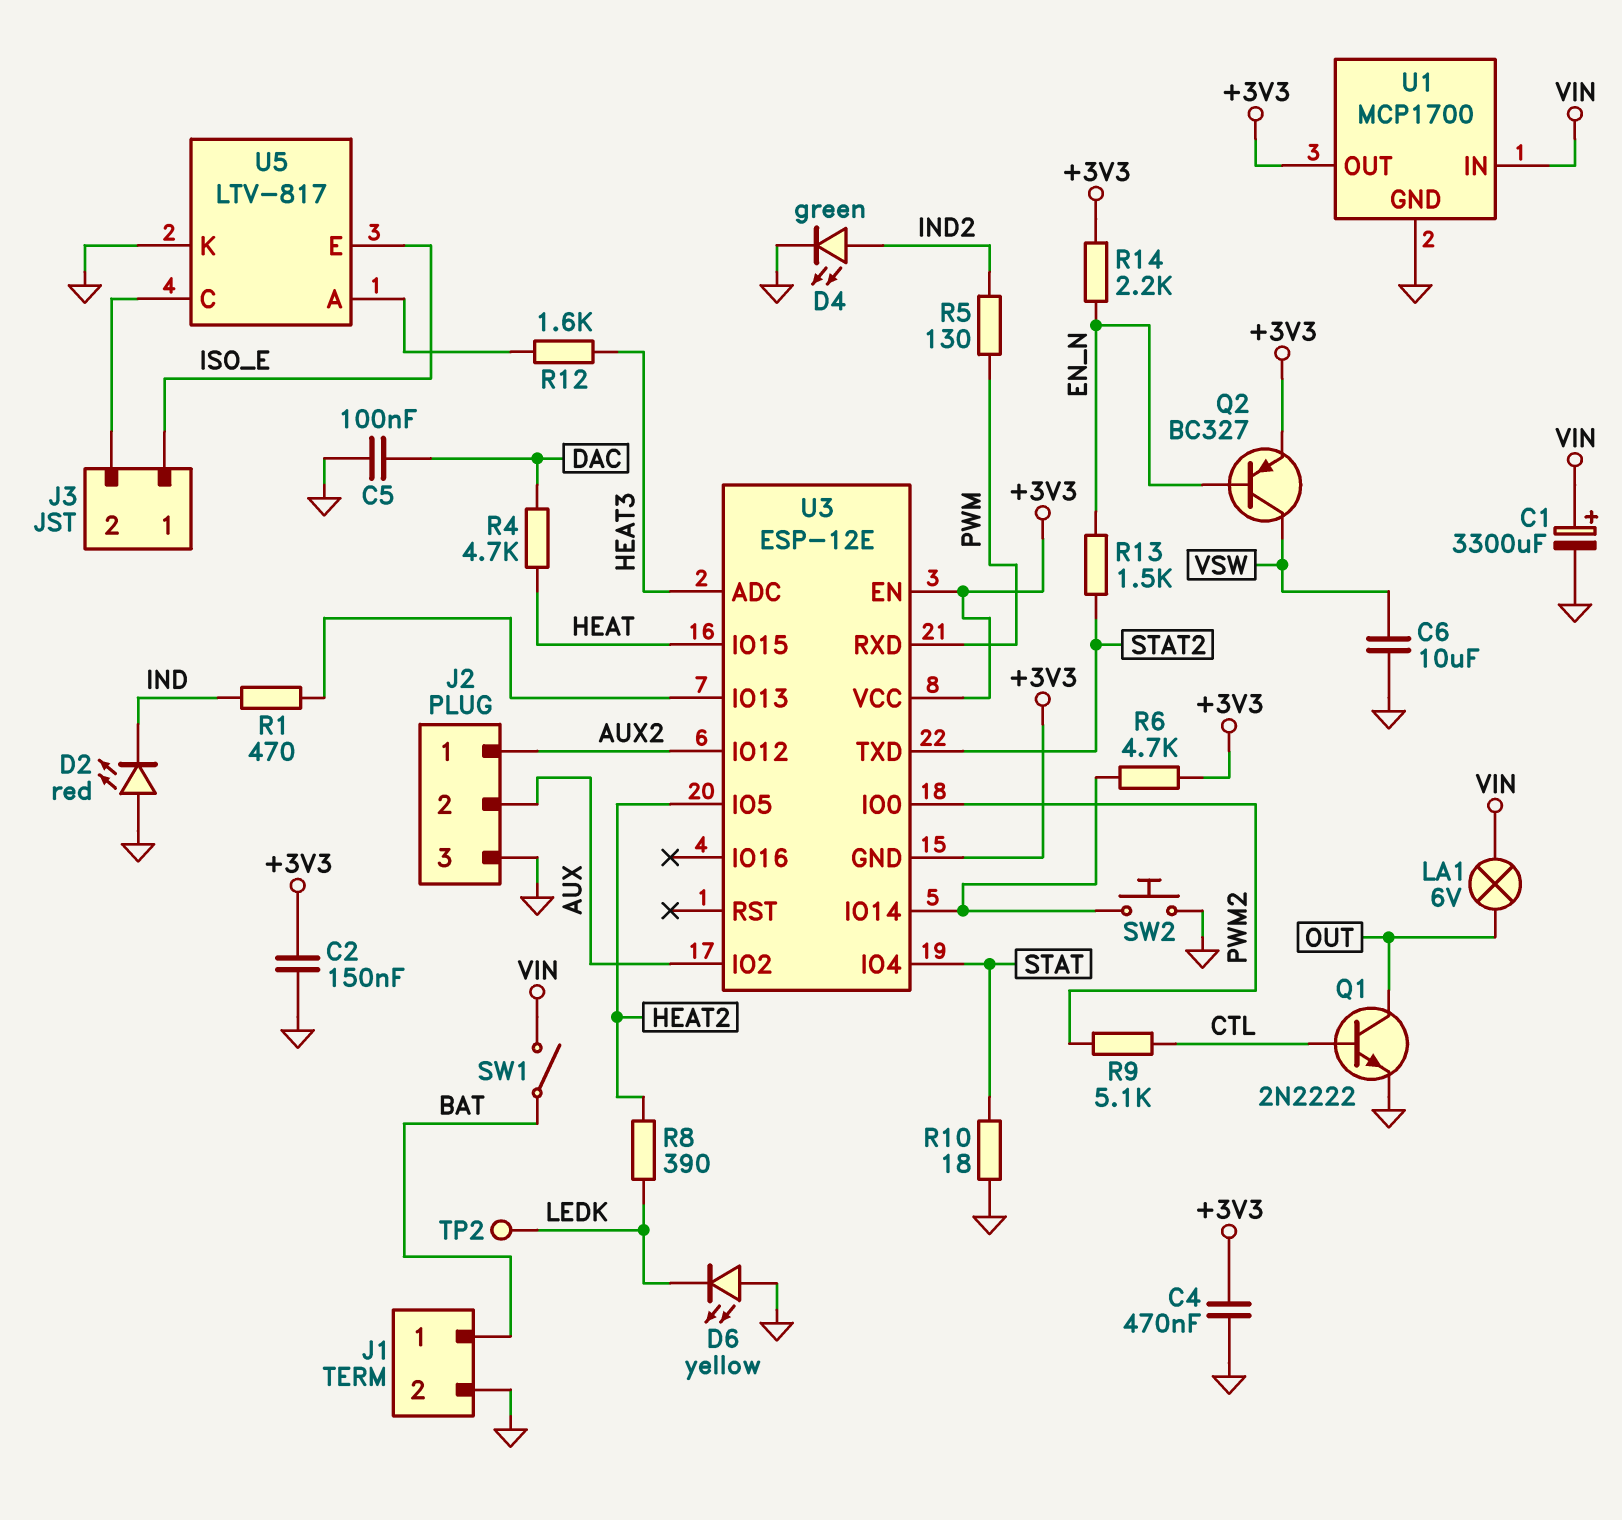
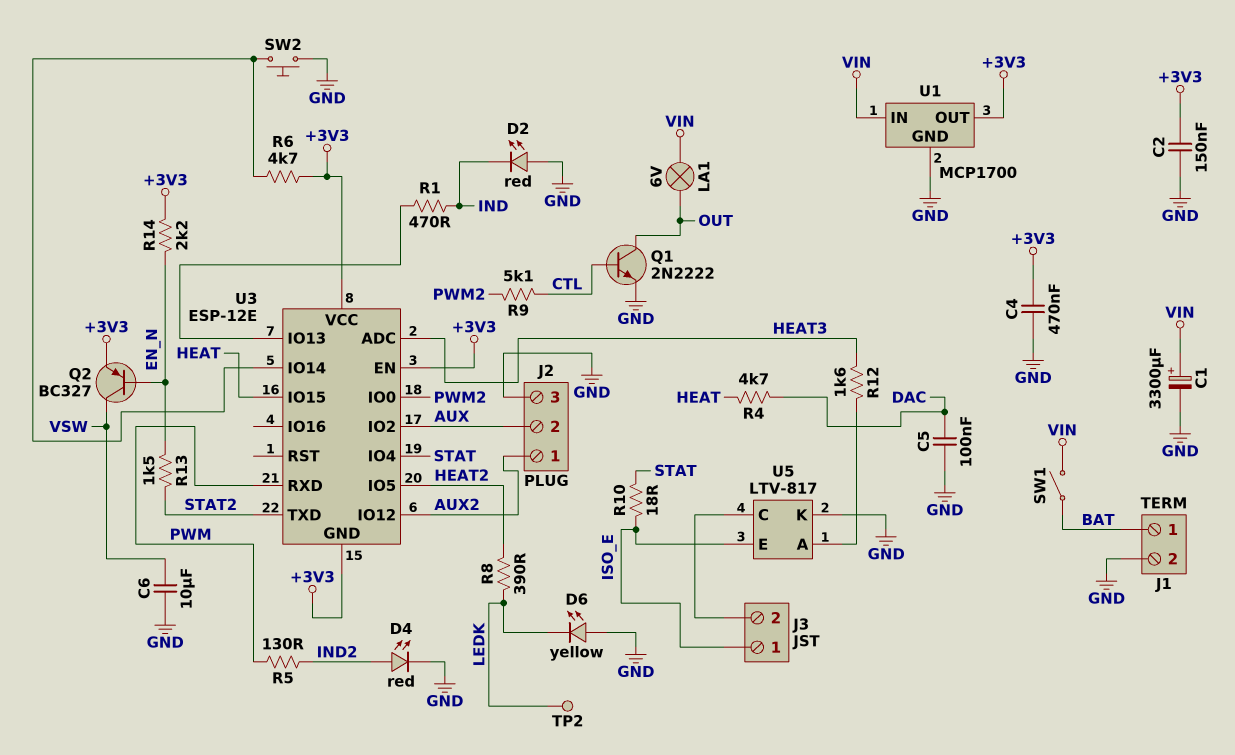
D4: LED green (A IND2, K GND) -> LED red (A IND2, K GND)
R10: 18 (GND, STAT) -> 18 (ISO_E, STAT)

